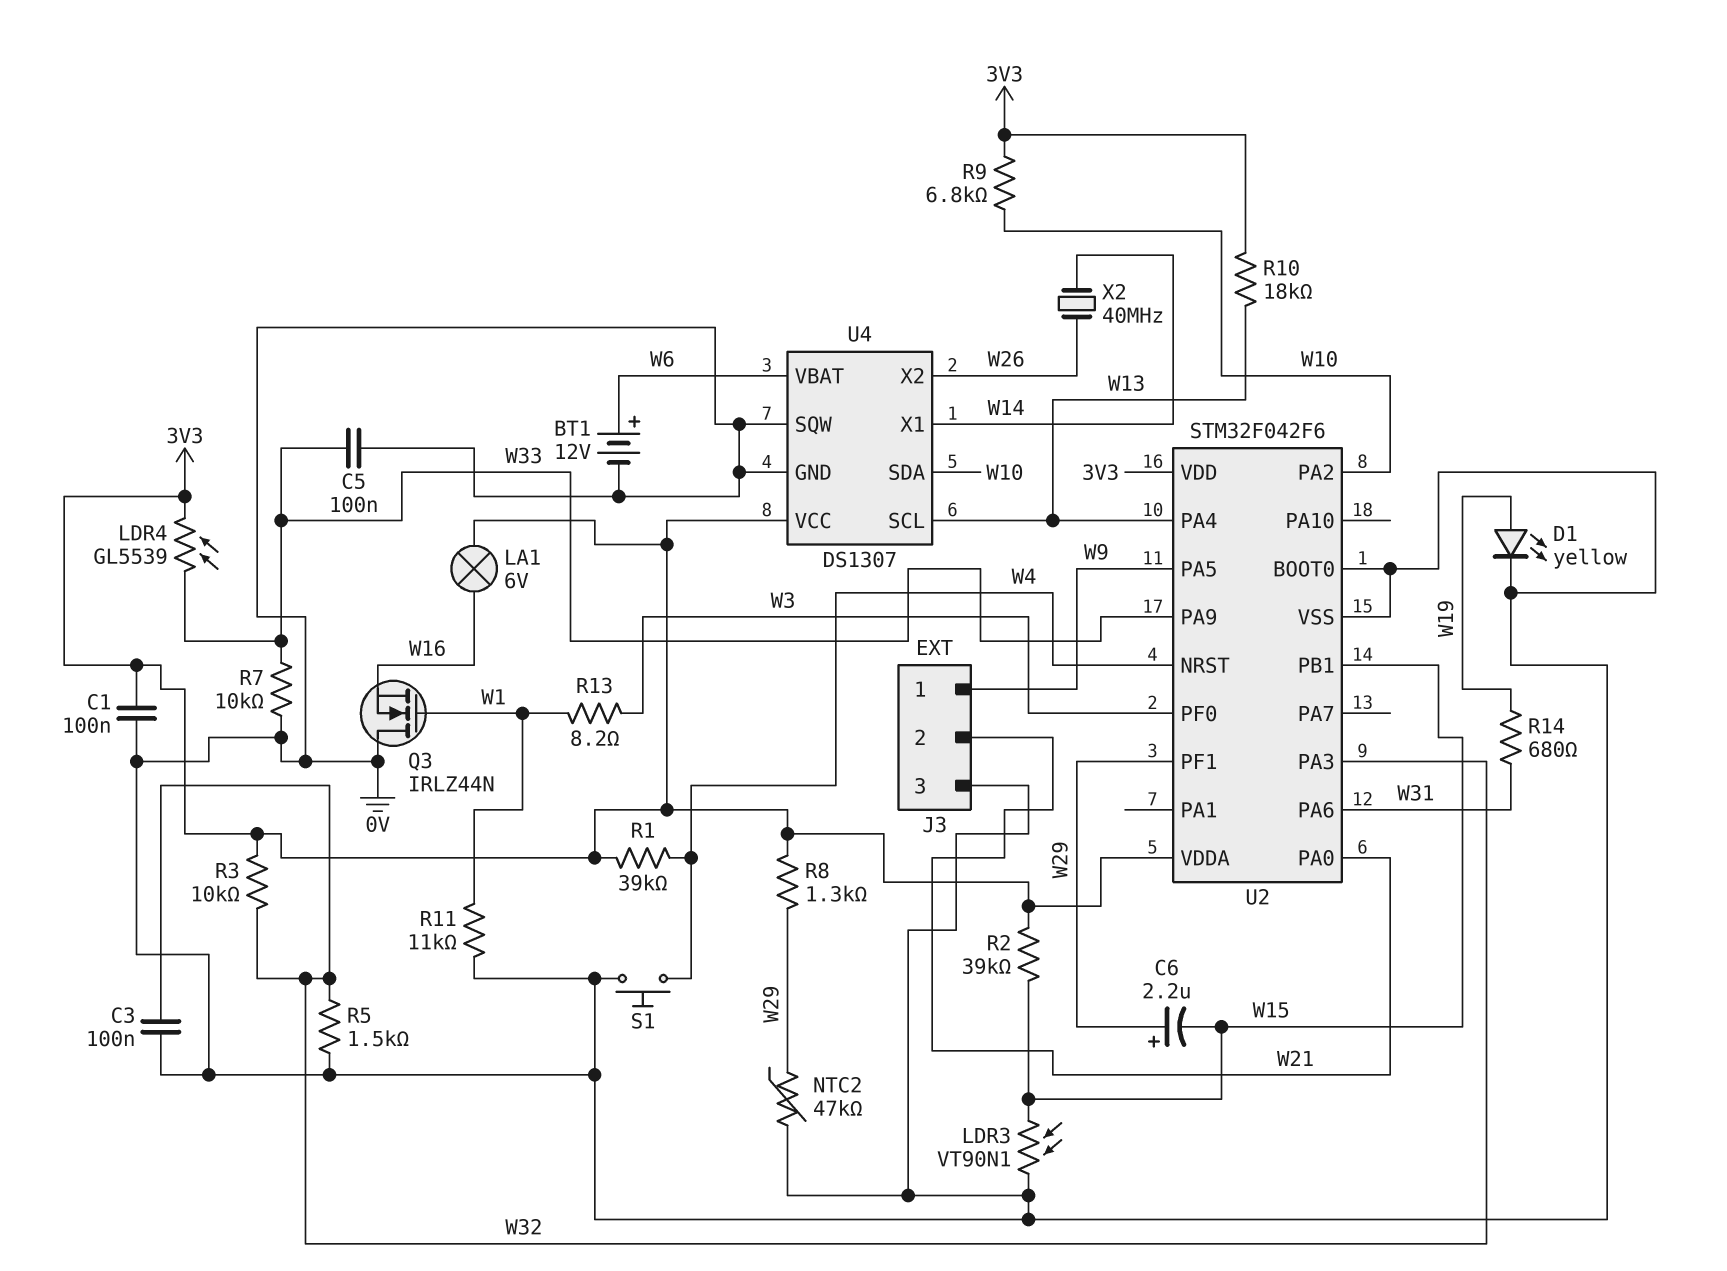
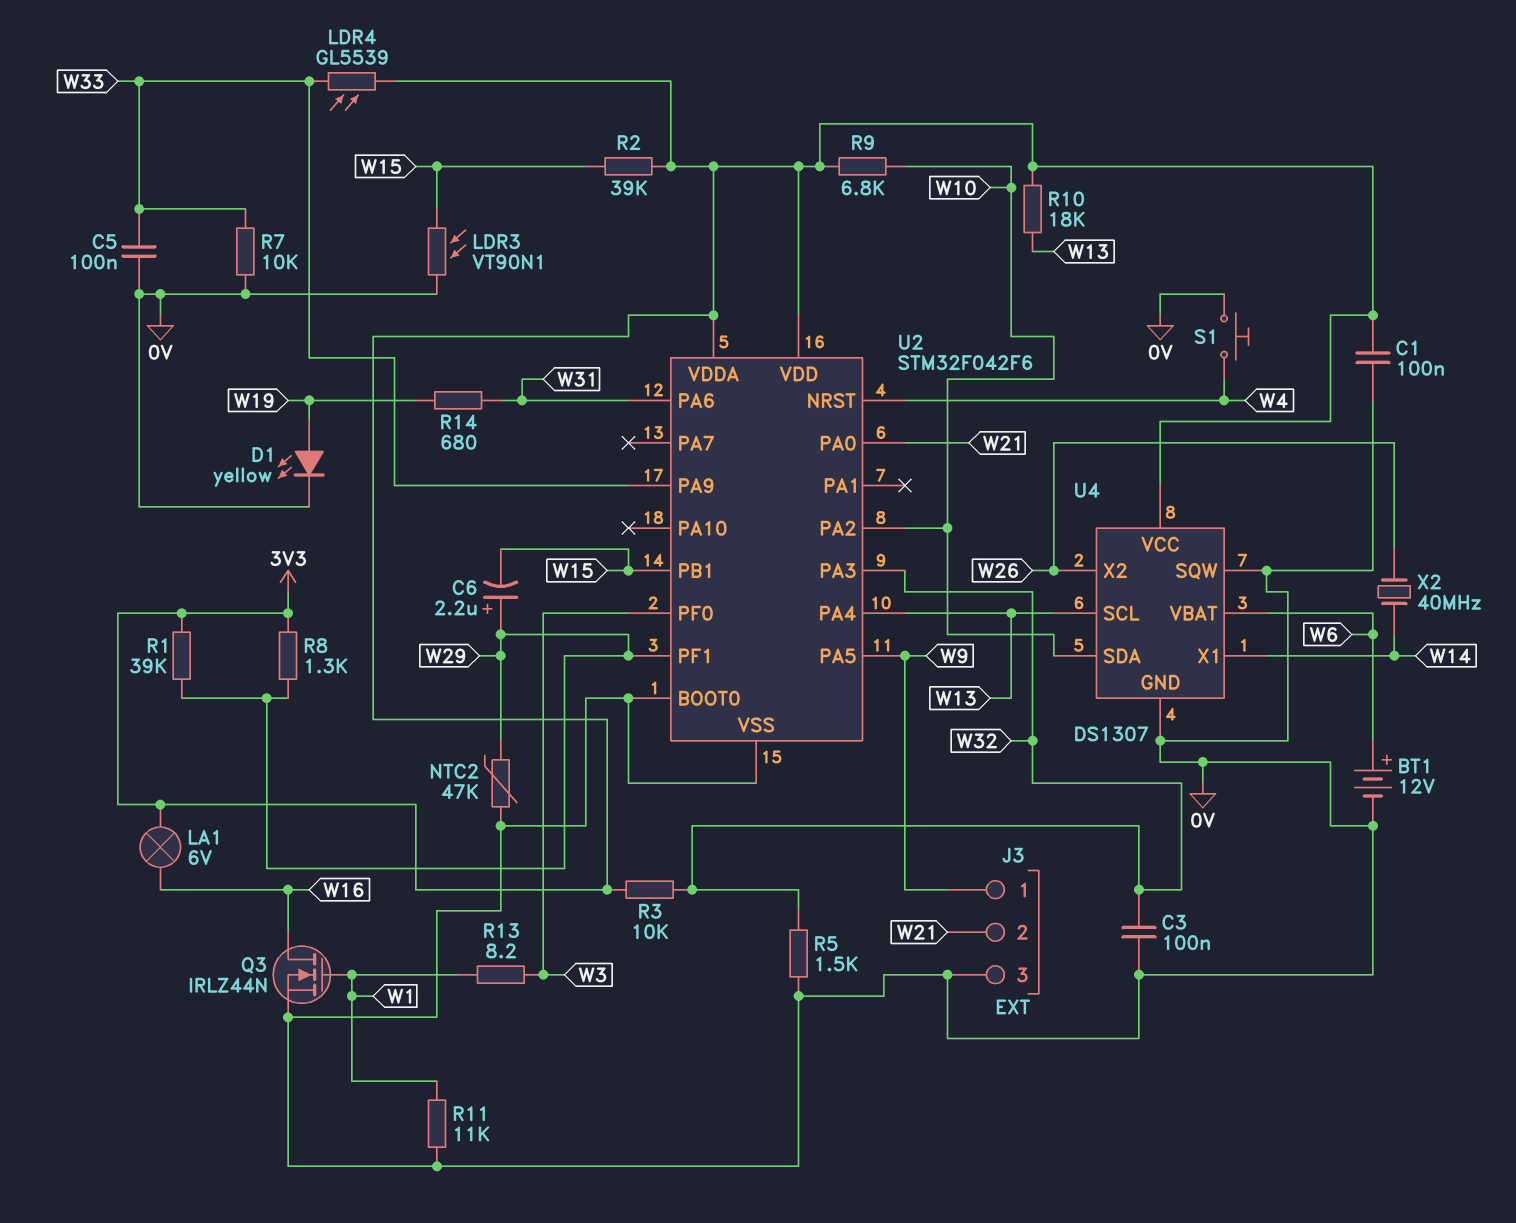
Q3: NMOS IRLZ44N (G W1, D 0V, S W16) -> NMOS IRLZ44N (G W1, D W16, S 0V)
R1: 39k (3V3, W4) -> 39k (3V3, W29)

